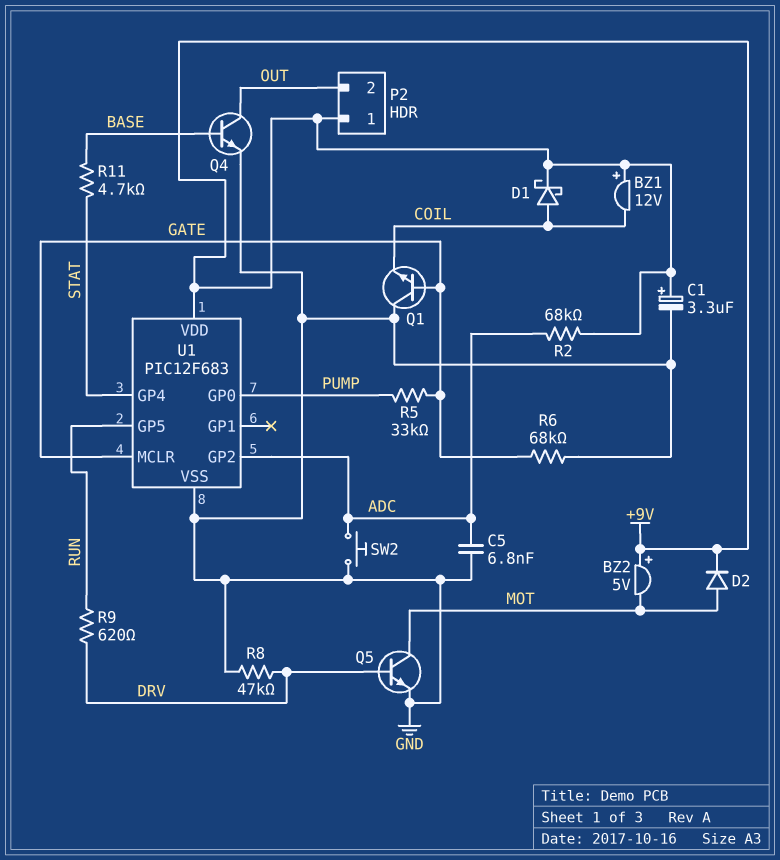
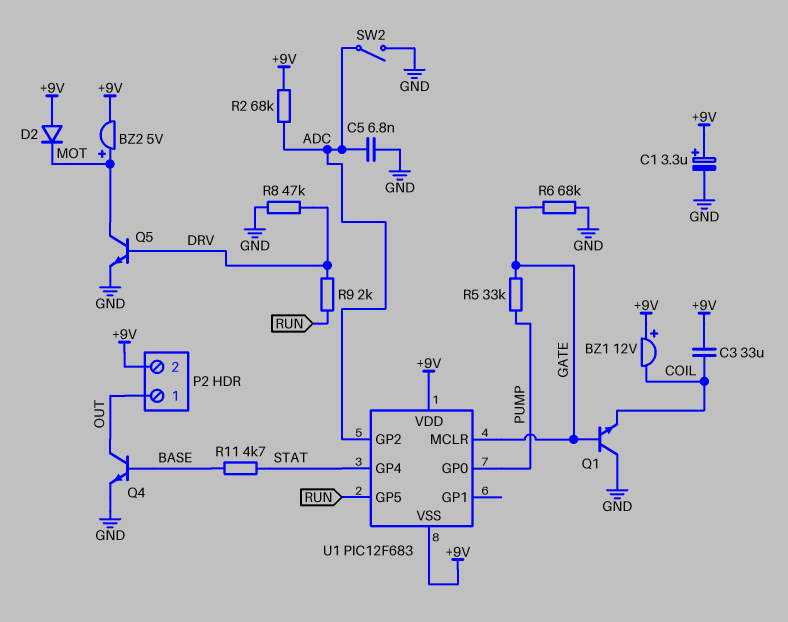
BZ2: buzzer 5V (plus +9V, minus MOT) -> buzzer 5V (plus MOT, minus +9V)
C3: none -> 33uF (+9V, COIL)
D1: schottky (A COIL, K +9V) -> none
D2: diode (A MOT, K +9V) -> diode (A +9V, K MOT)
P2 pin 1: +9V -> OUT
P2 pin 2: OUT -> +9V
R9: 620 (DRV, RUN) -> 2k (DRV, RUN)
SW2: button (ADC, GND) -> switch (ADC, GND)
U1 pin VSS: GND -> +9V

